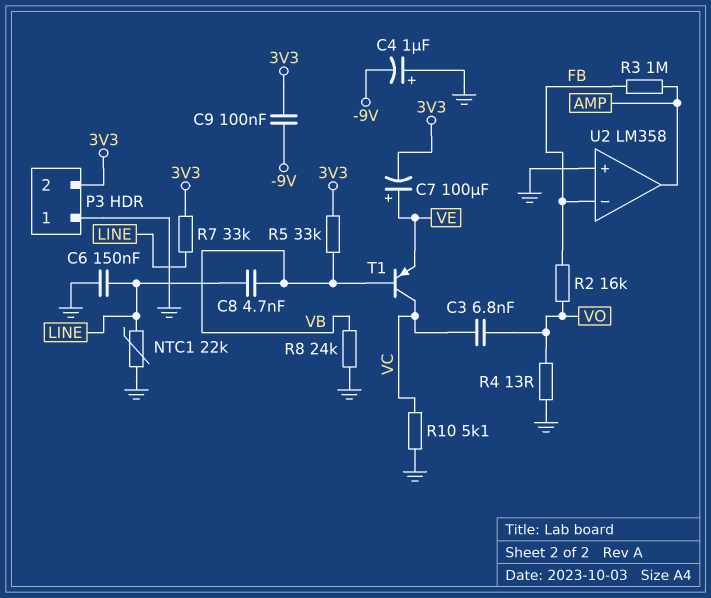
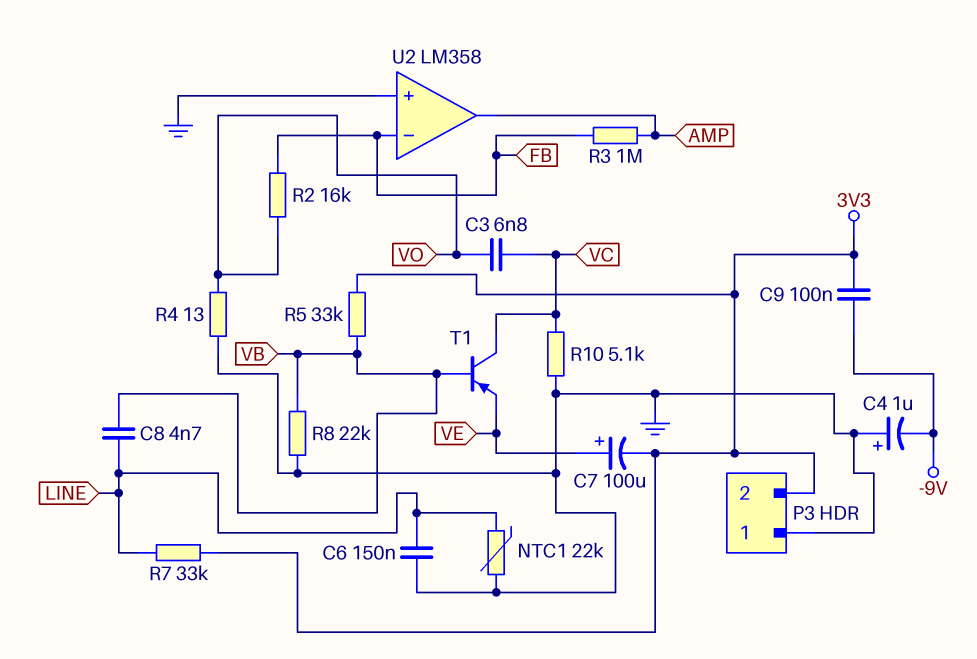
R8: 24k (GND, VB) -> 22k (GND, VB)

